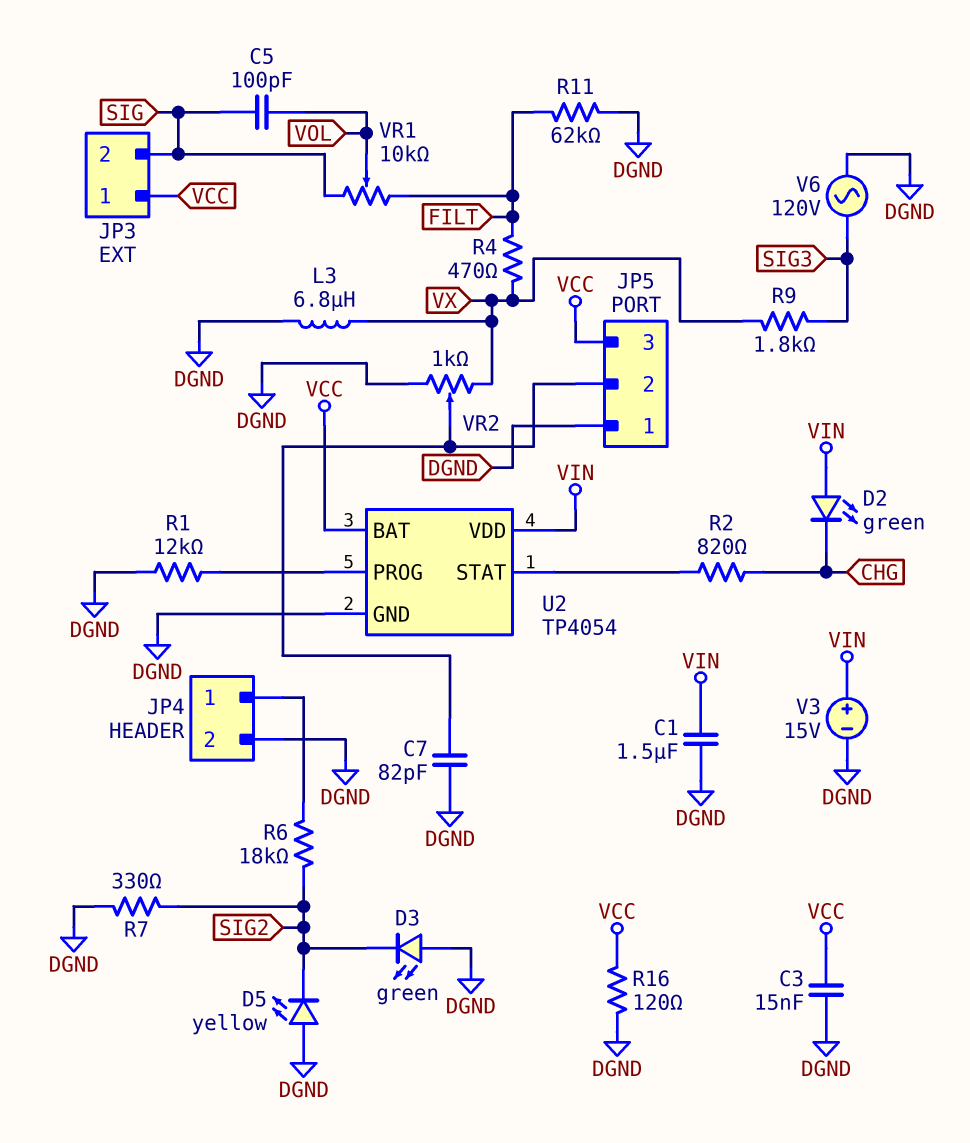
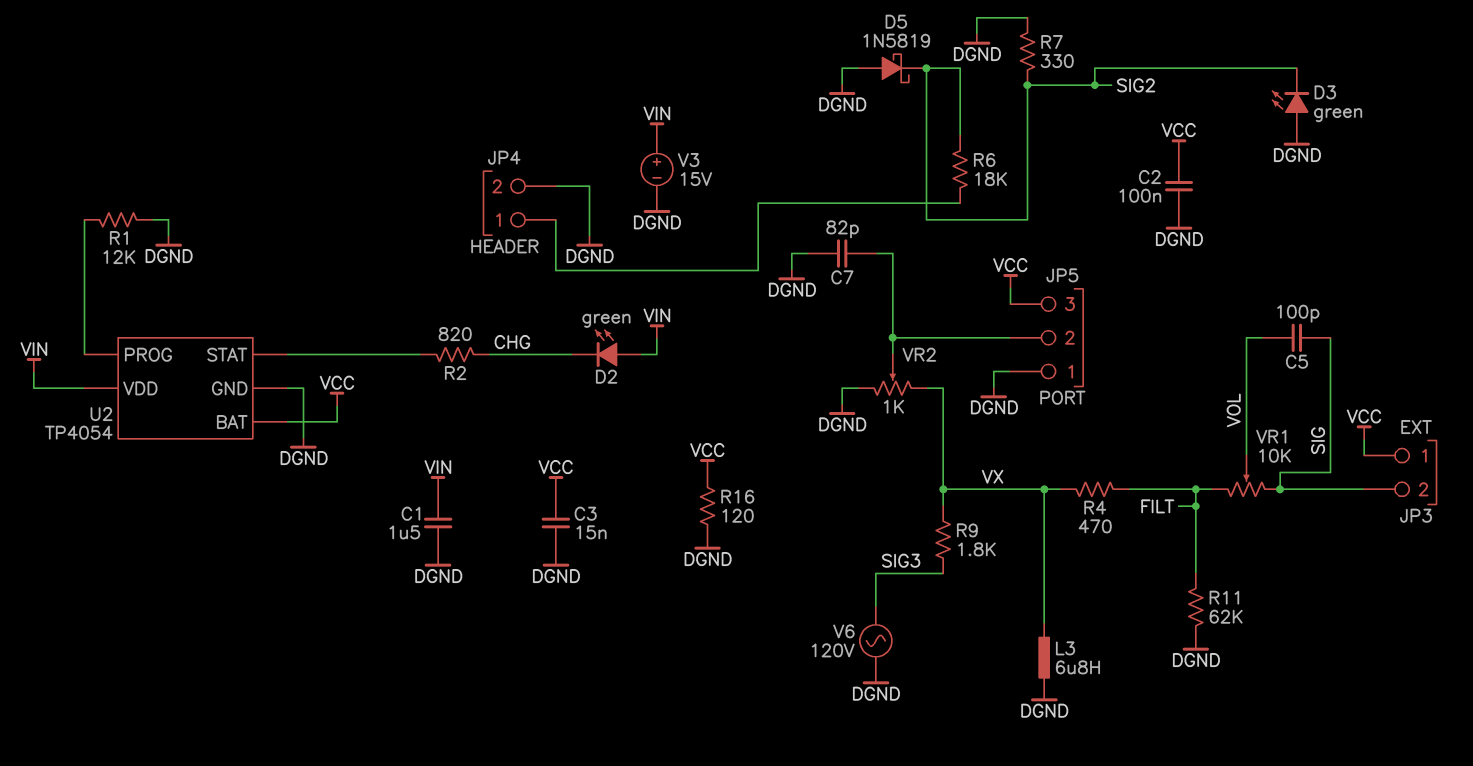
C2: none -> 100nF (DGND, VCC)
D5: LED yellow (A DGND, K SIG2) -> schottky 1N5819 (A DGND, K SIG2)

